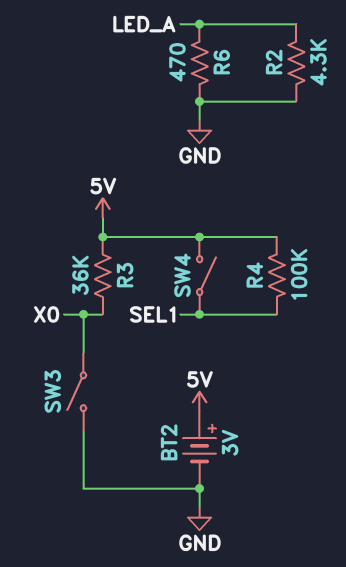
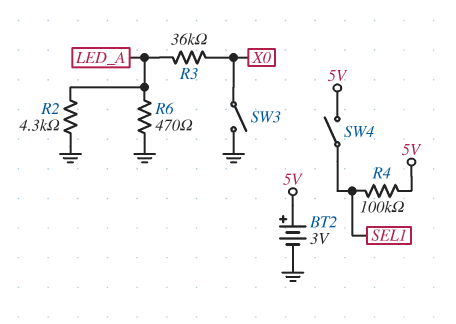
R3: 36k (5V, X0) -> 36k (LED_A, X0)

